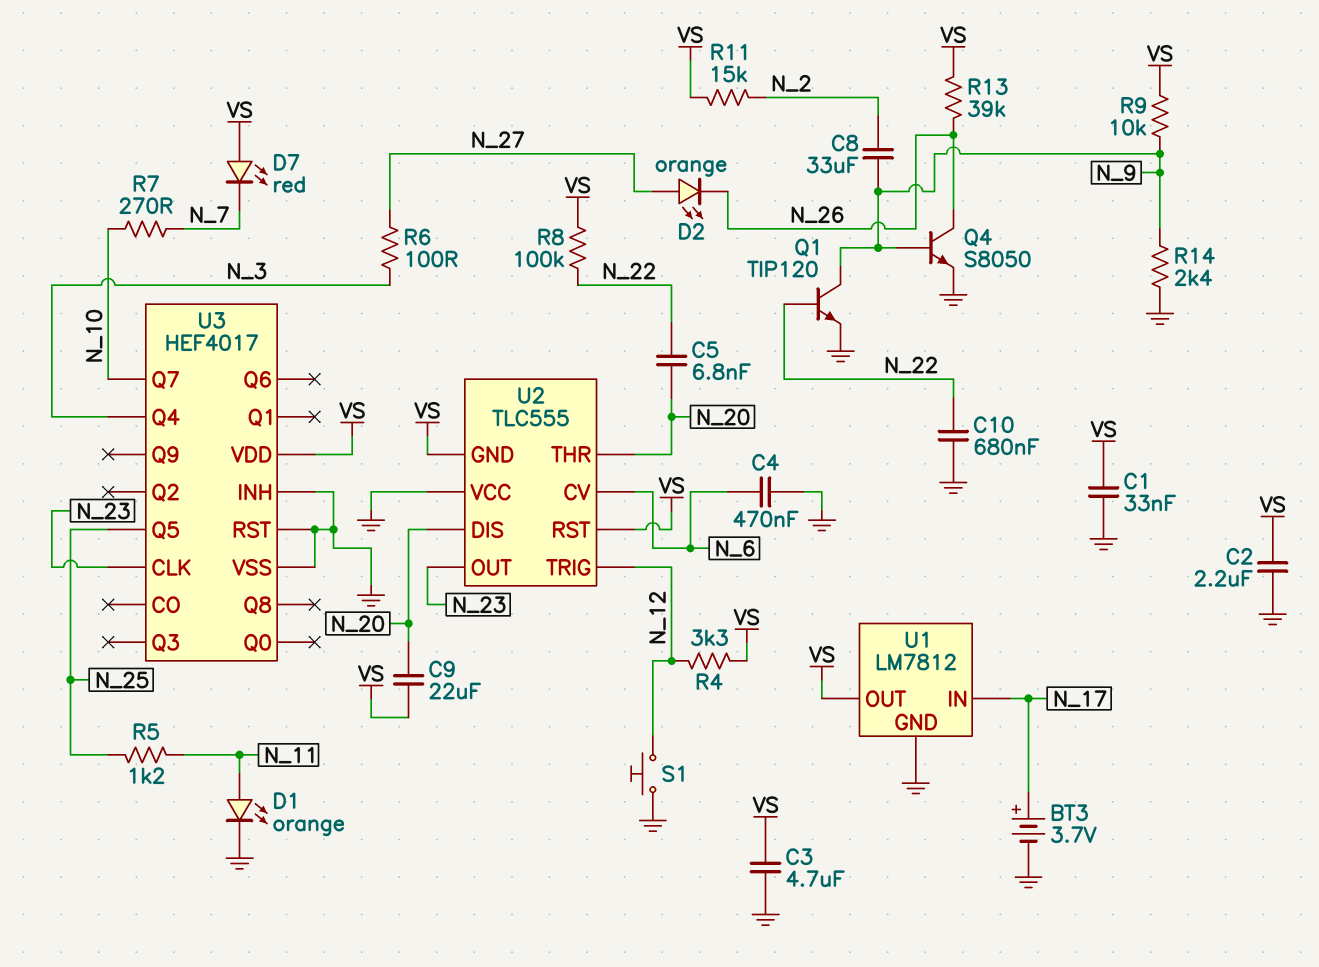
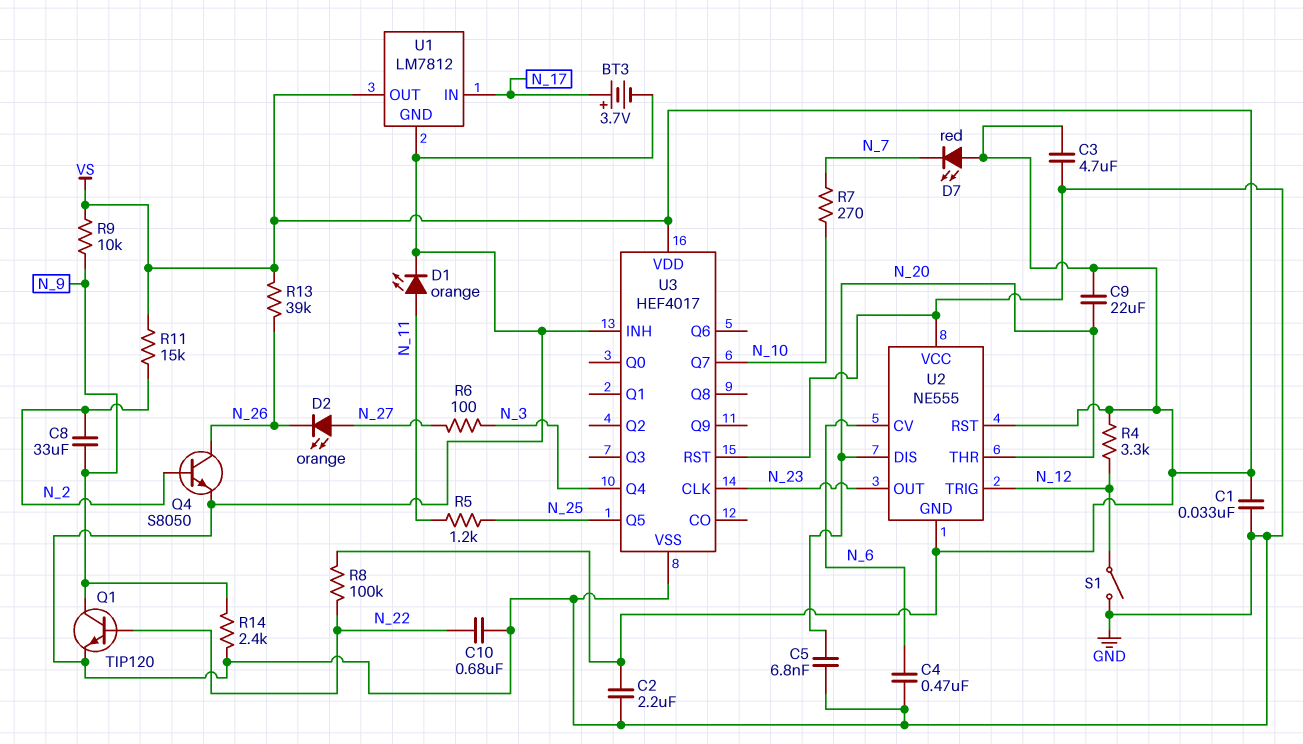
C5: 6.8nF (N_20, N_22) -> 6.8nF (GND, N_20)
Q4: NPN S8050 (B N_9, C N_26, E GND) -> NPN S8050 (B N_2, C N_26, E GND)
S1: button (GND, N_12) -> switch (GND, N_12)
U2: TLC555 -> NE555

